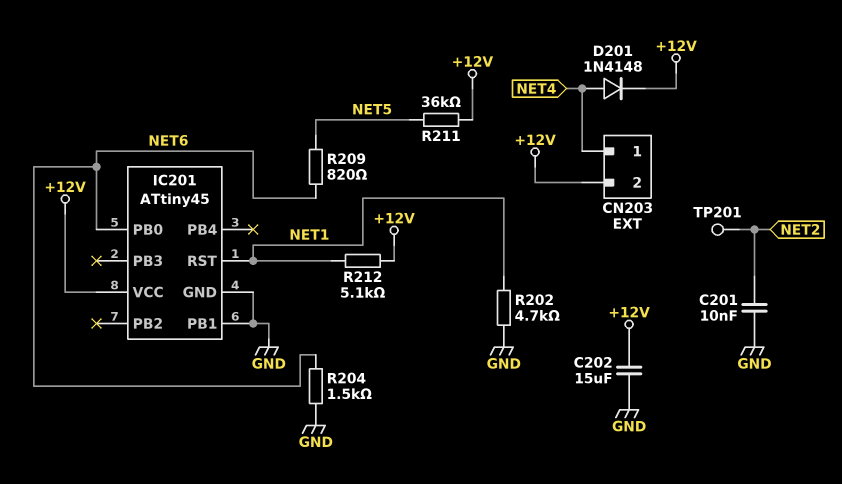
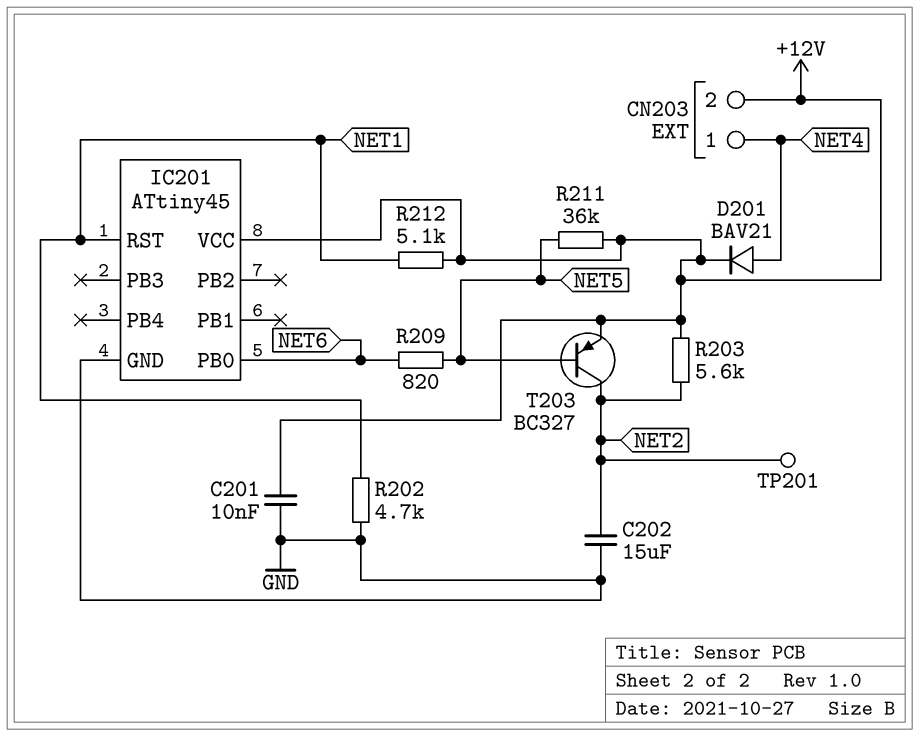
C201: 10nF (GND, NET2) -> 10nF (+12V, GND)
C202: 15uF (+12V, GND) -> 15uF (GND, NET2)
D201: diode 1N4148 (A NET4, K +12V) -> diode BAV21 (A NET4, K +12V)
IC201 pin PB1: GND -> none
R203: none -> 5.6k (+12V, NET2)
R204: 1.5k (GND, NET6) -> none
T203: none -> PNP BC327 (B NET5, C NET2, E +12V)

